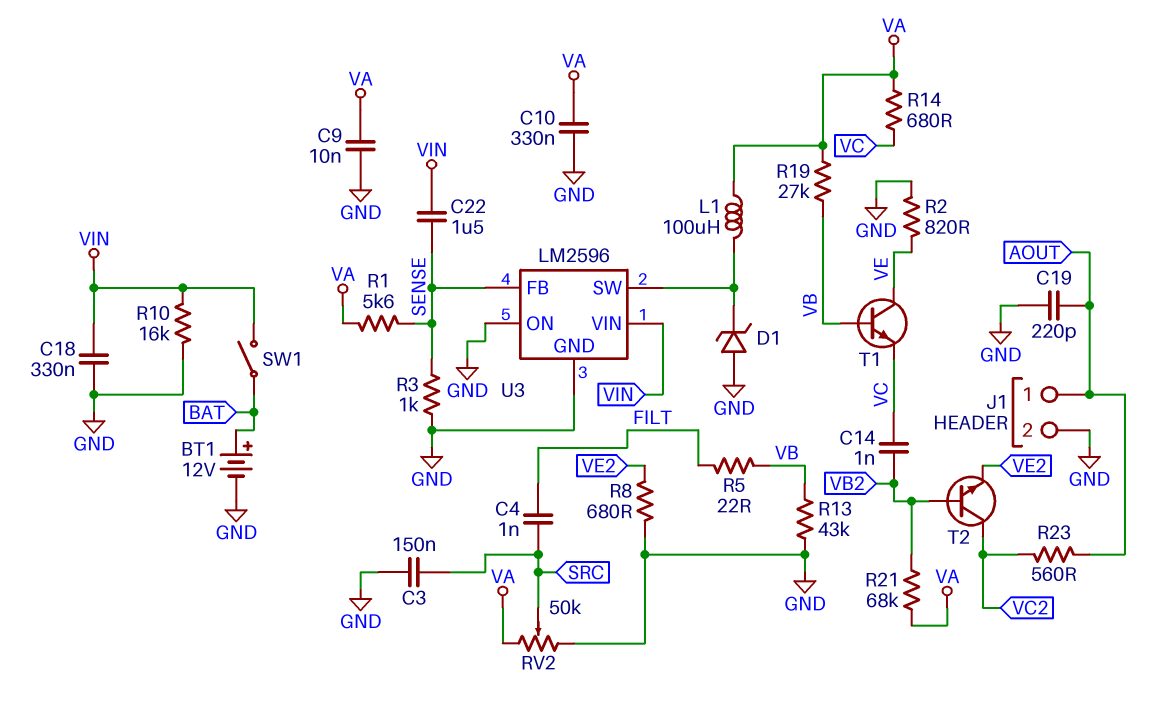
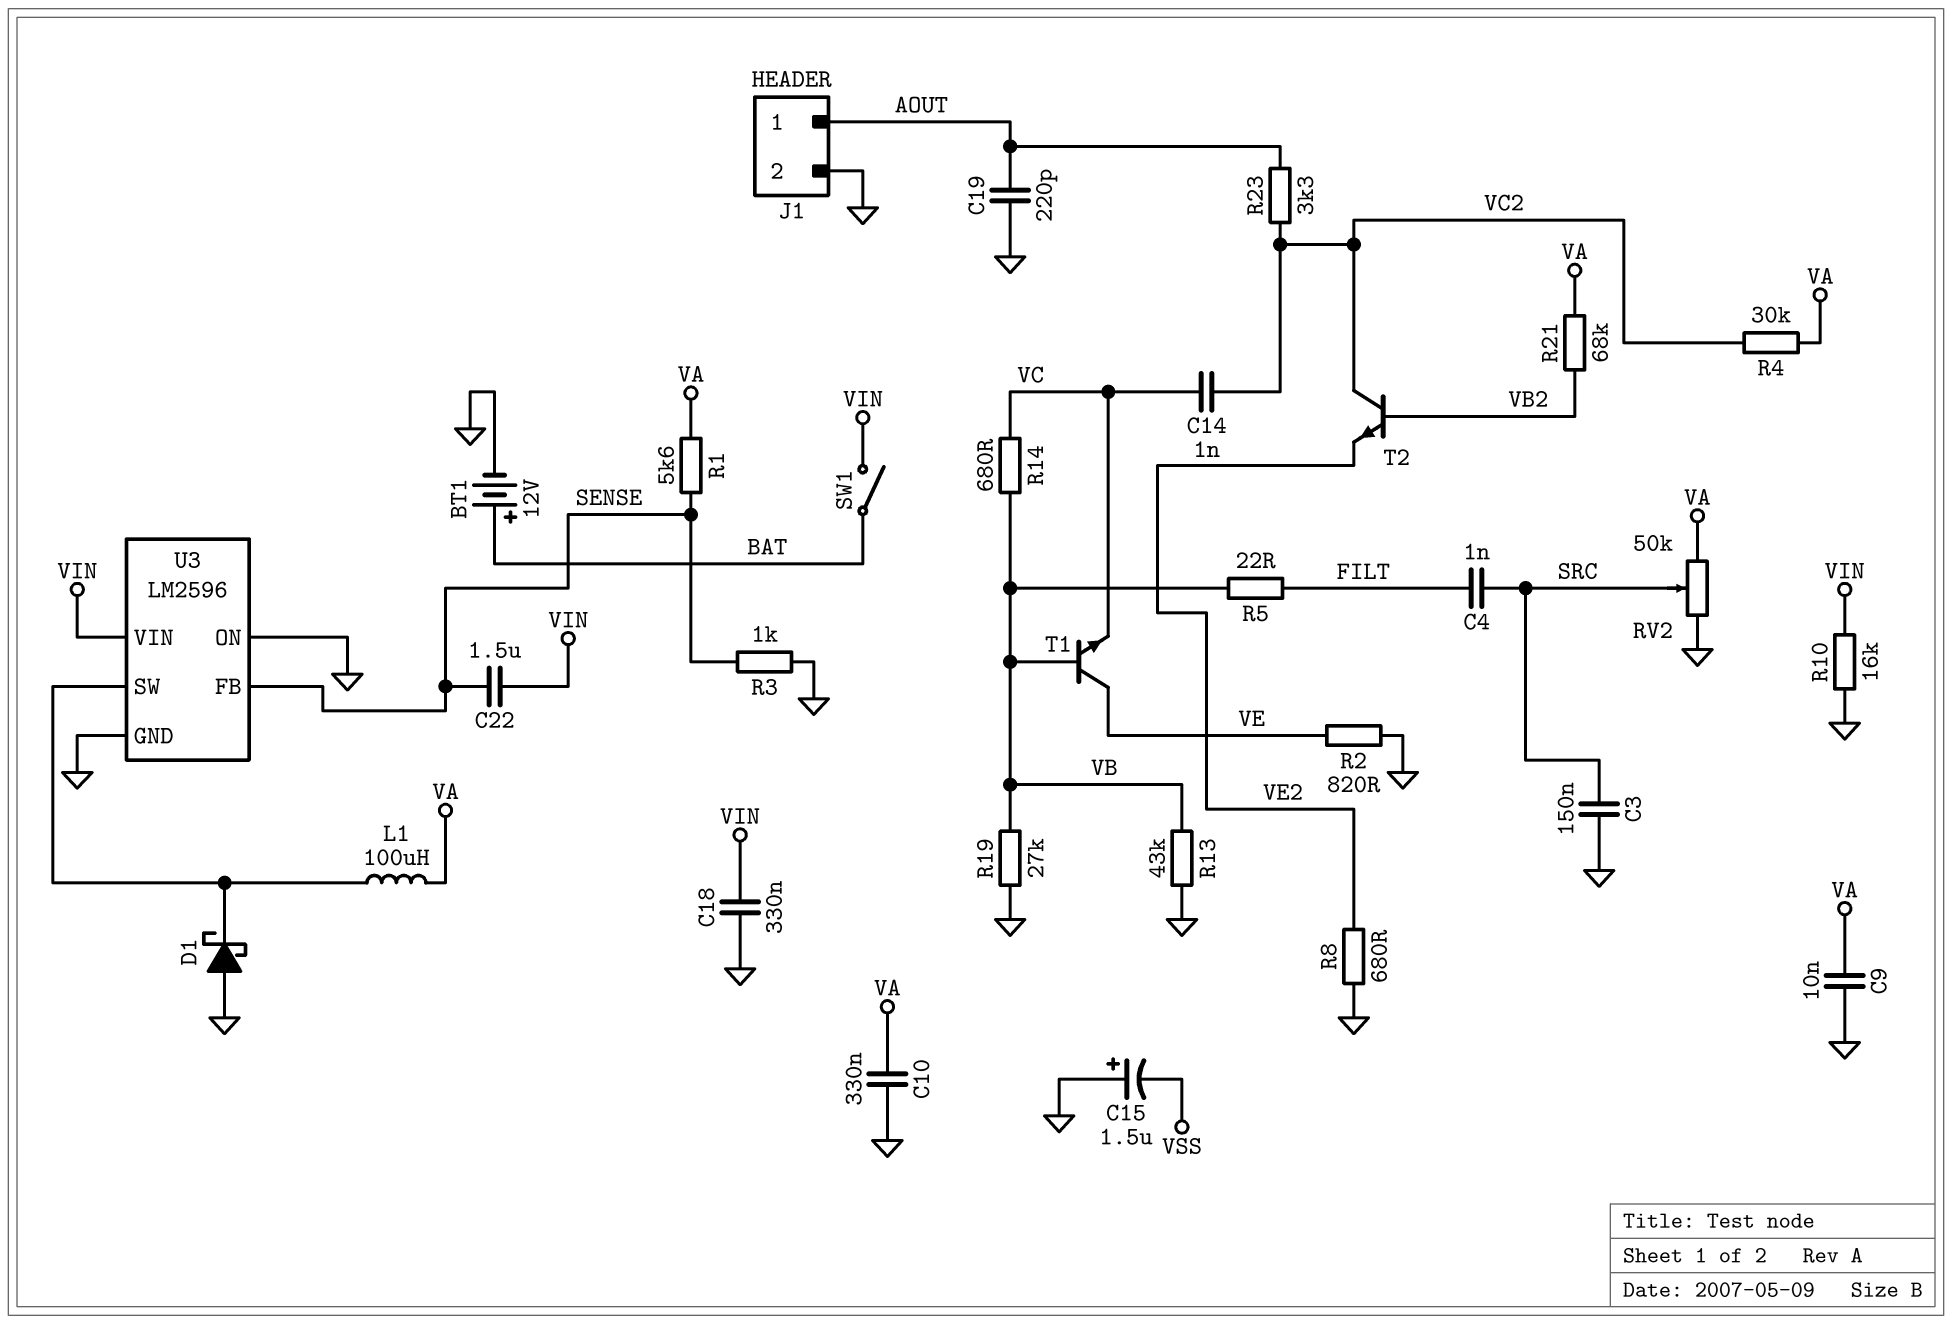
C14: 1nF (VB2, VC) -> 1nF (VC, VC2)
C15: none -> 1.5uF (plus GND, minus VSS)
D1: zener (A GND, K U3/SW) -> schottky (A GND, K U3/SW)
R4: none -> 30k (VA, VC2)
R14: 680 (VA, VC) -> 680 (VB, VC)
R19: 27k (VA, VB) -> 27k (GND, VB)
R23: 560 (AOUT, VC2) -> 3.3k (AOUT, VC2)

